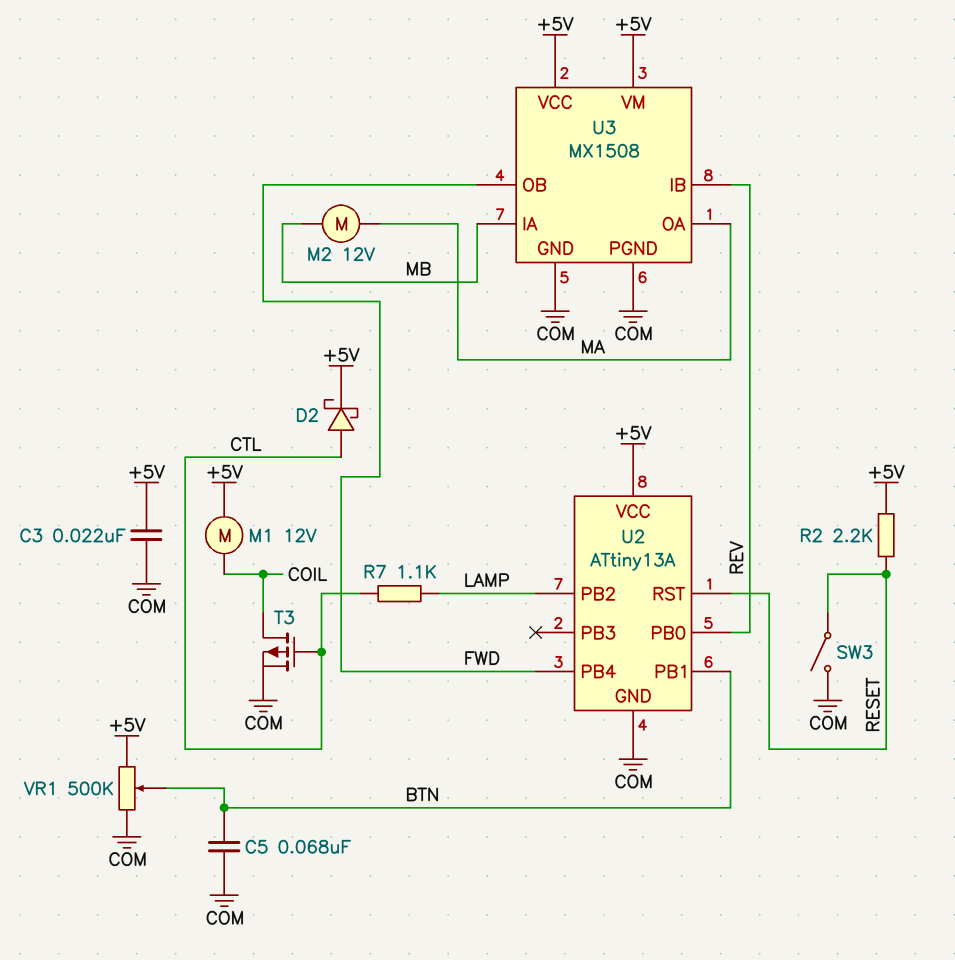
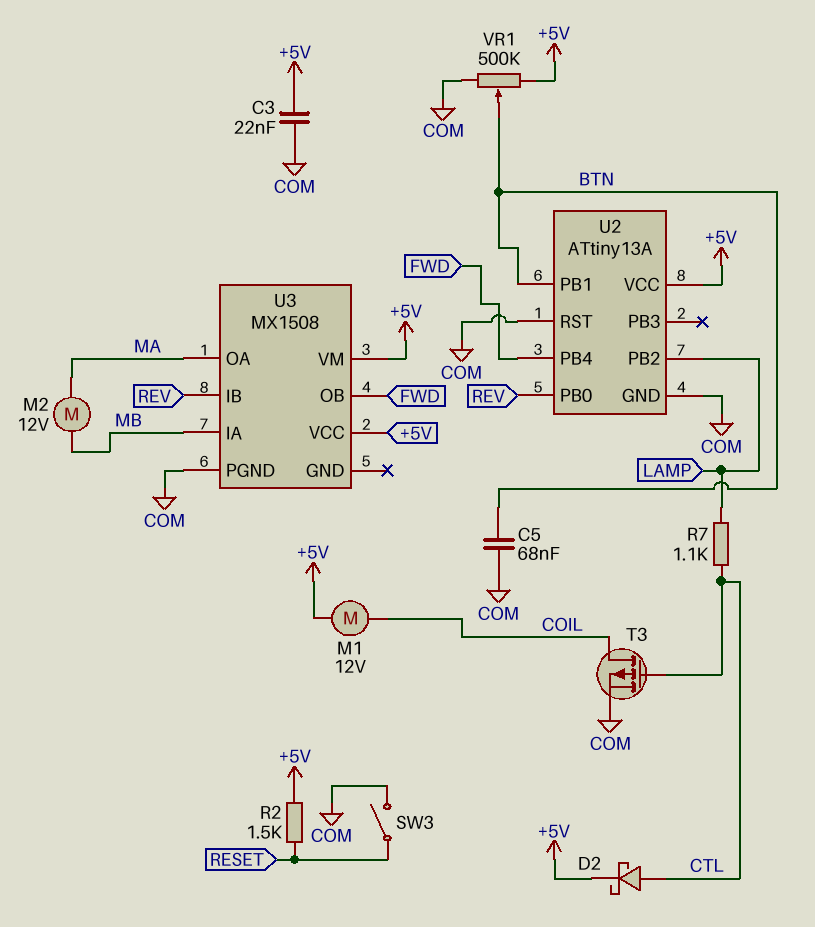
R2: 2.2k (+5V, RESET) -> 1.5k (+5V, RESET)
U2 pin RST: RESET -> COM
U3 pin GND: COM -> none

